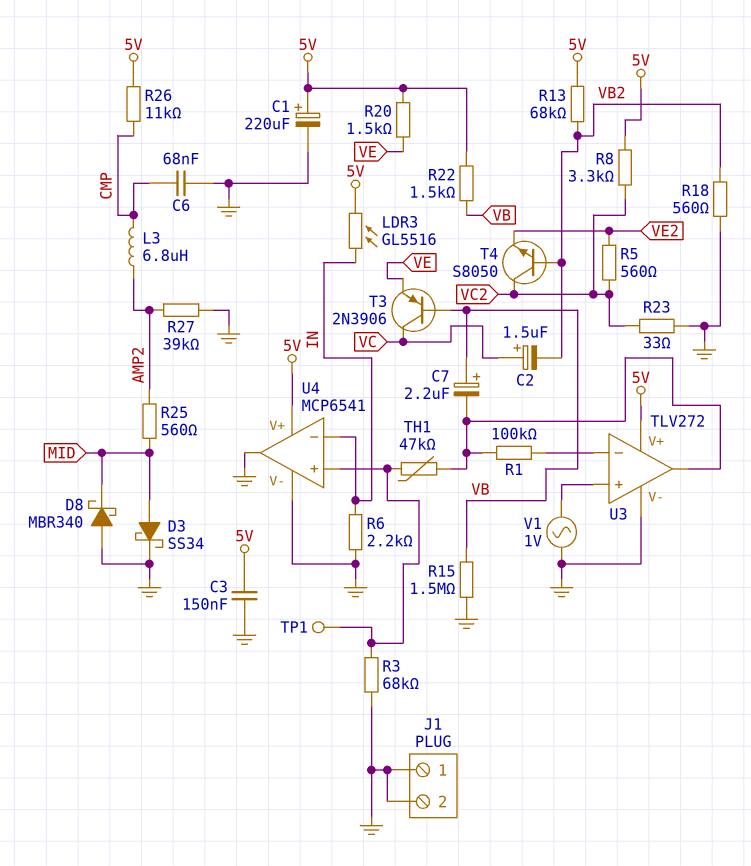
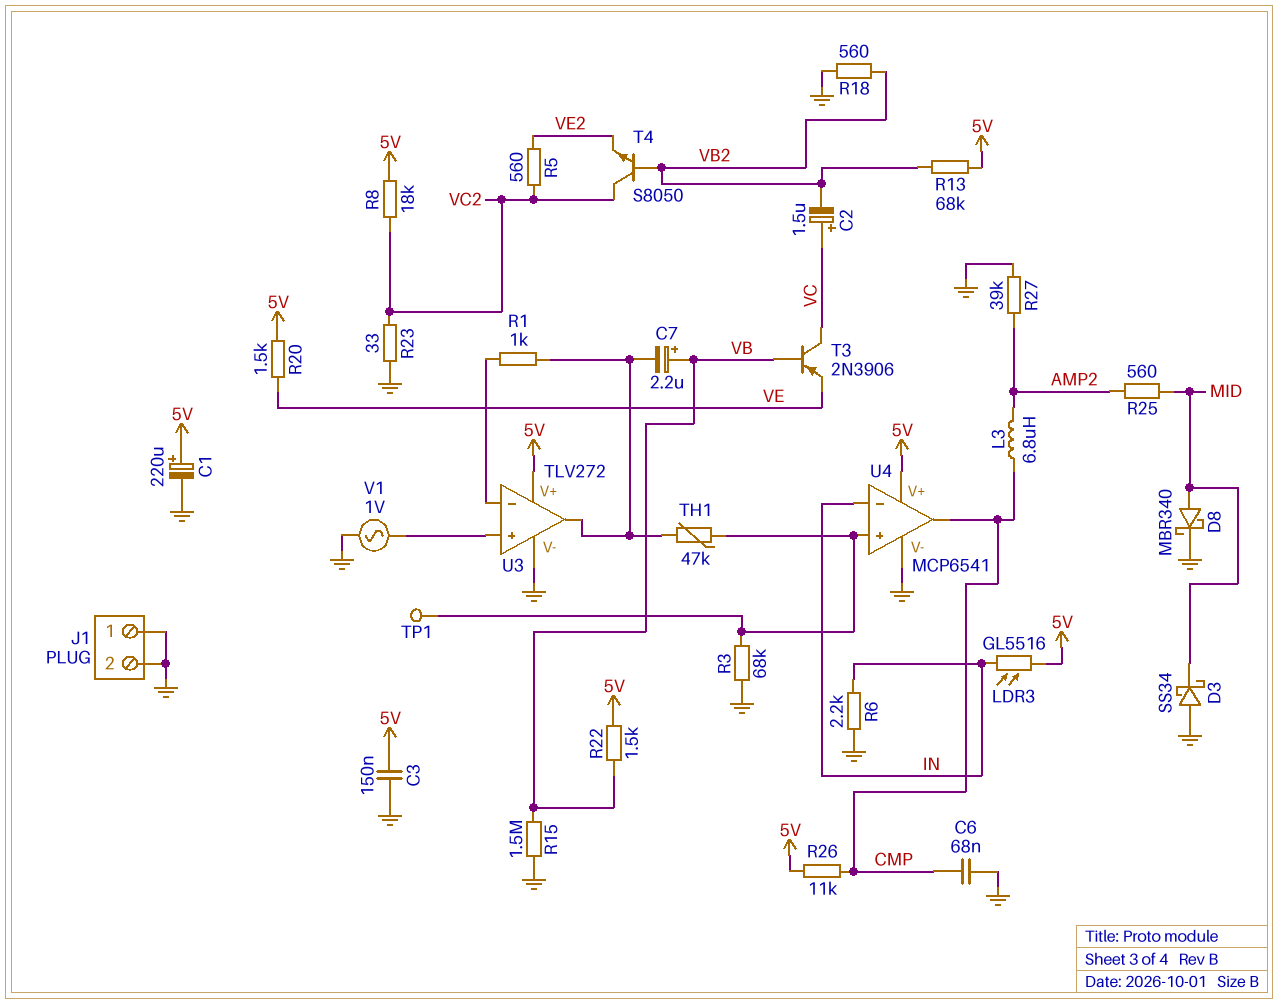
D3: schottky SS34 (A MID, K GND) -> schottky SS34 (A GND, K MID)
D8: schottky MBR340 (A GND, K MID) -> schottky MBR340 (A MID, K GND)
R1: 100k (U3/in-, U3/out) -> 1k (U3/in-, U3/out)
R8: 3.3k (5V, VC2) -> 18k (5V, VC2)
U4 pin out: GND -> CMP

